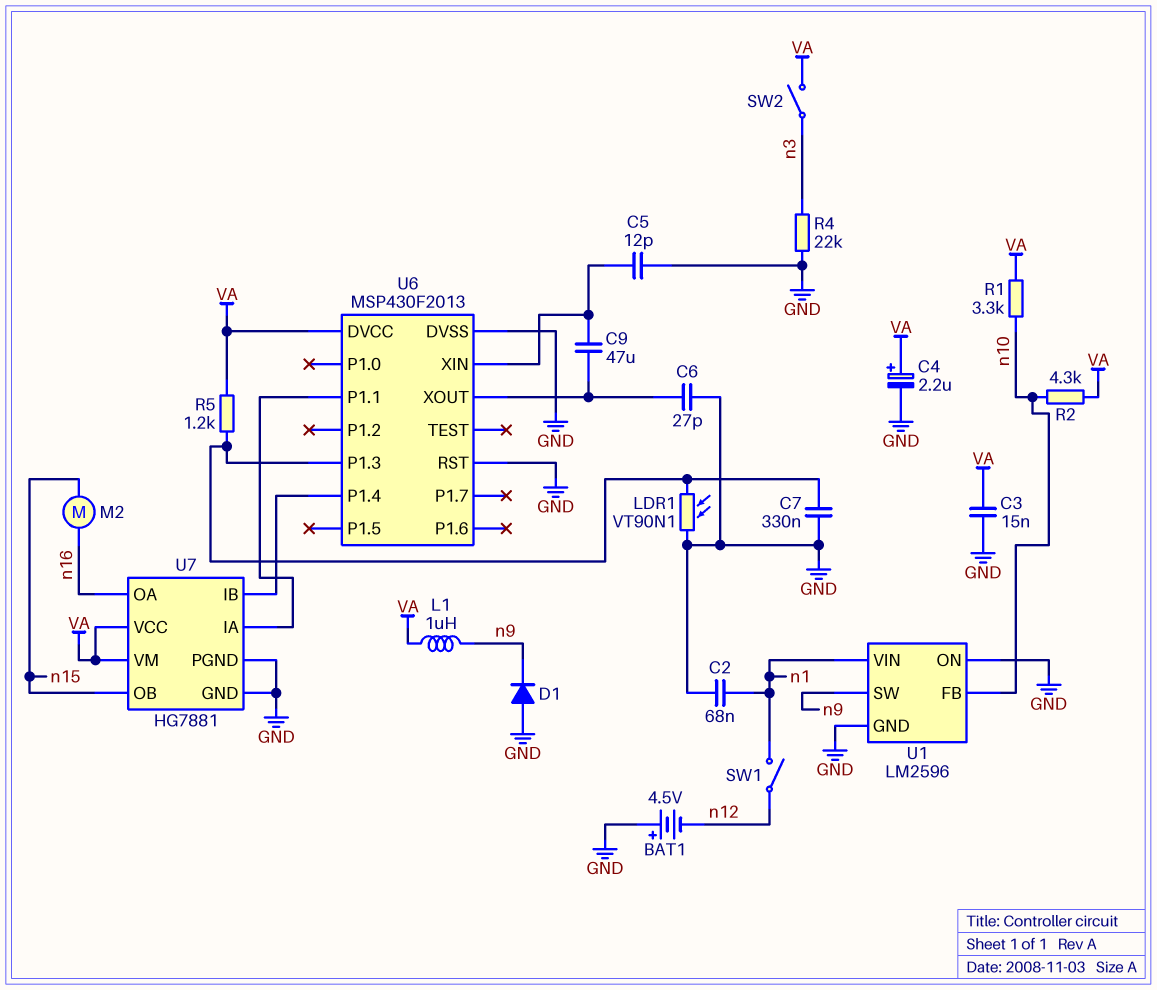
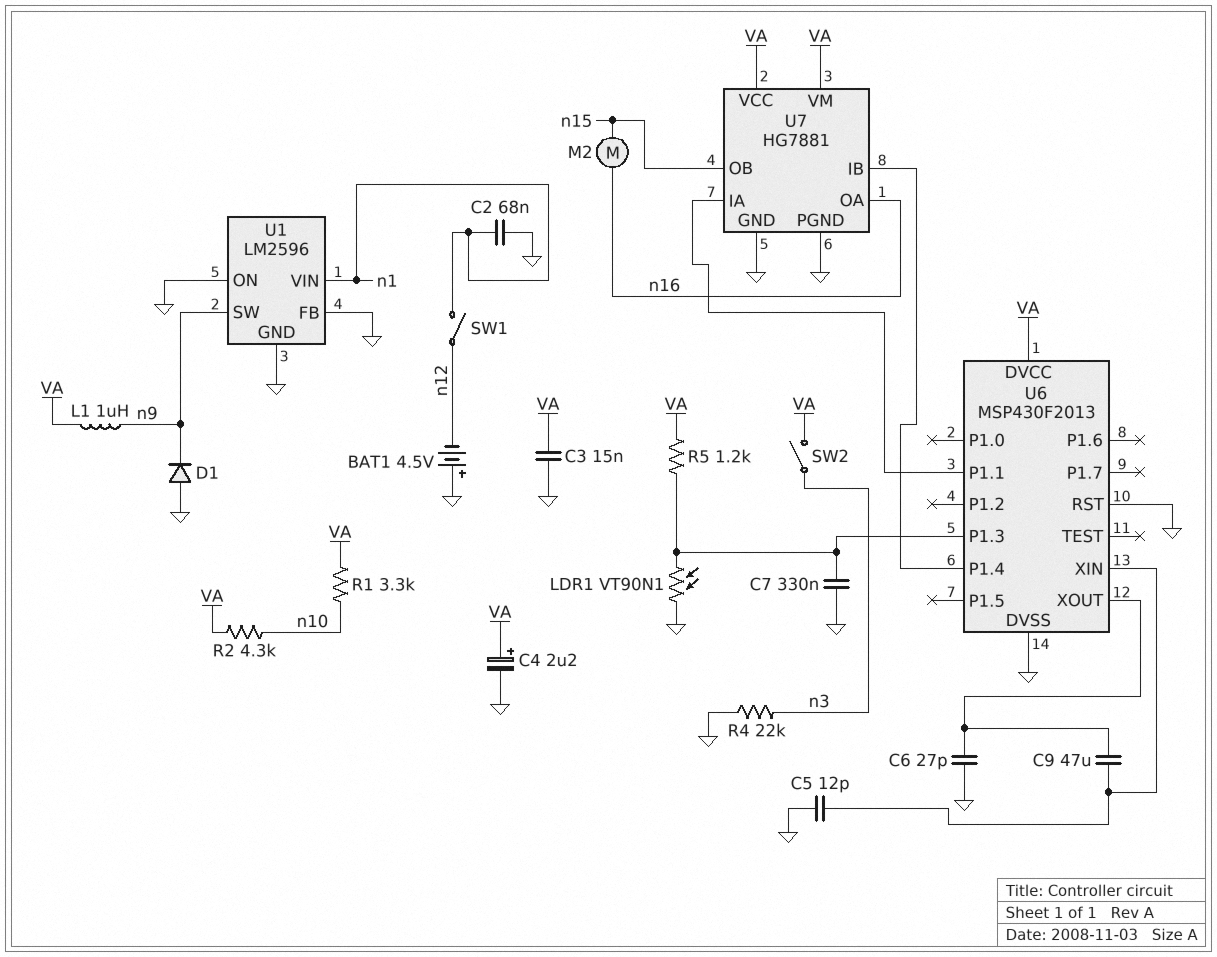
U1 pin FB: n10 -> GND

